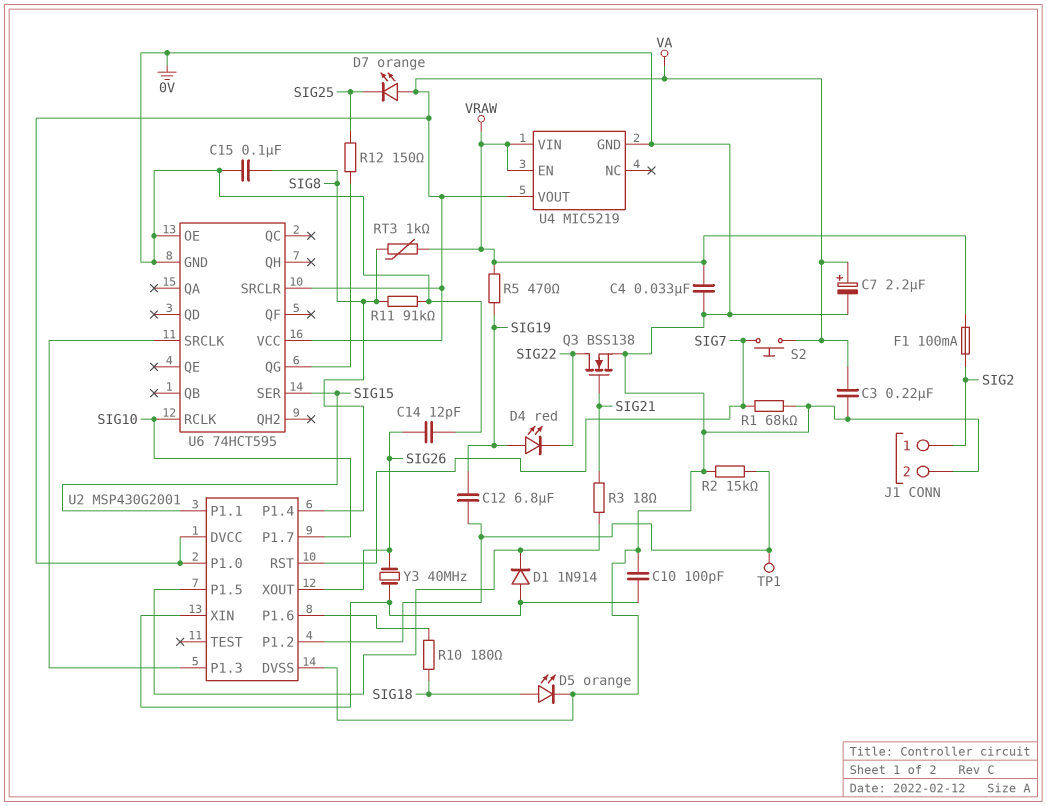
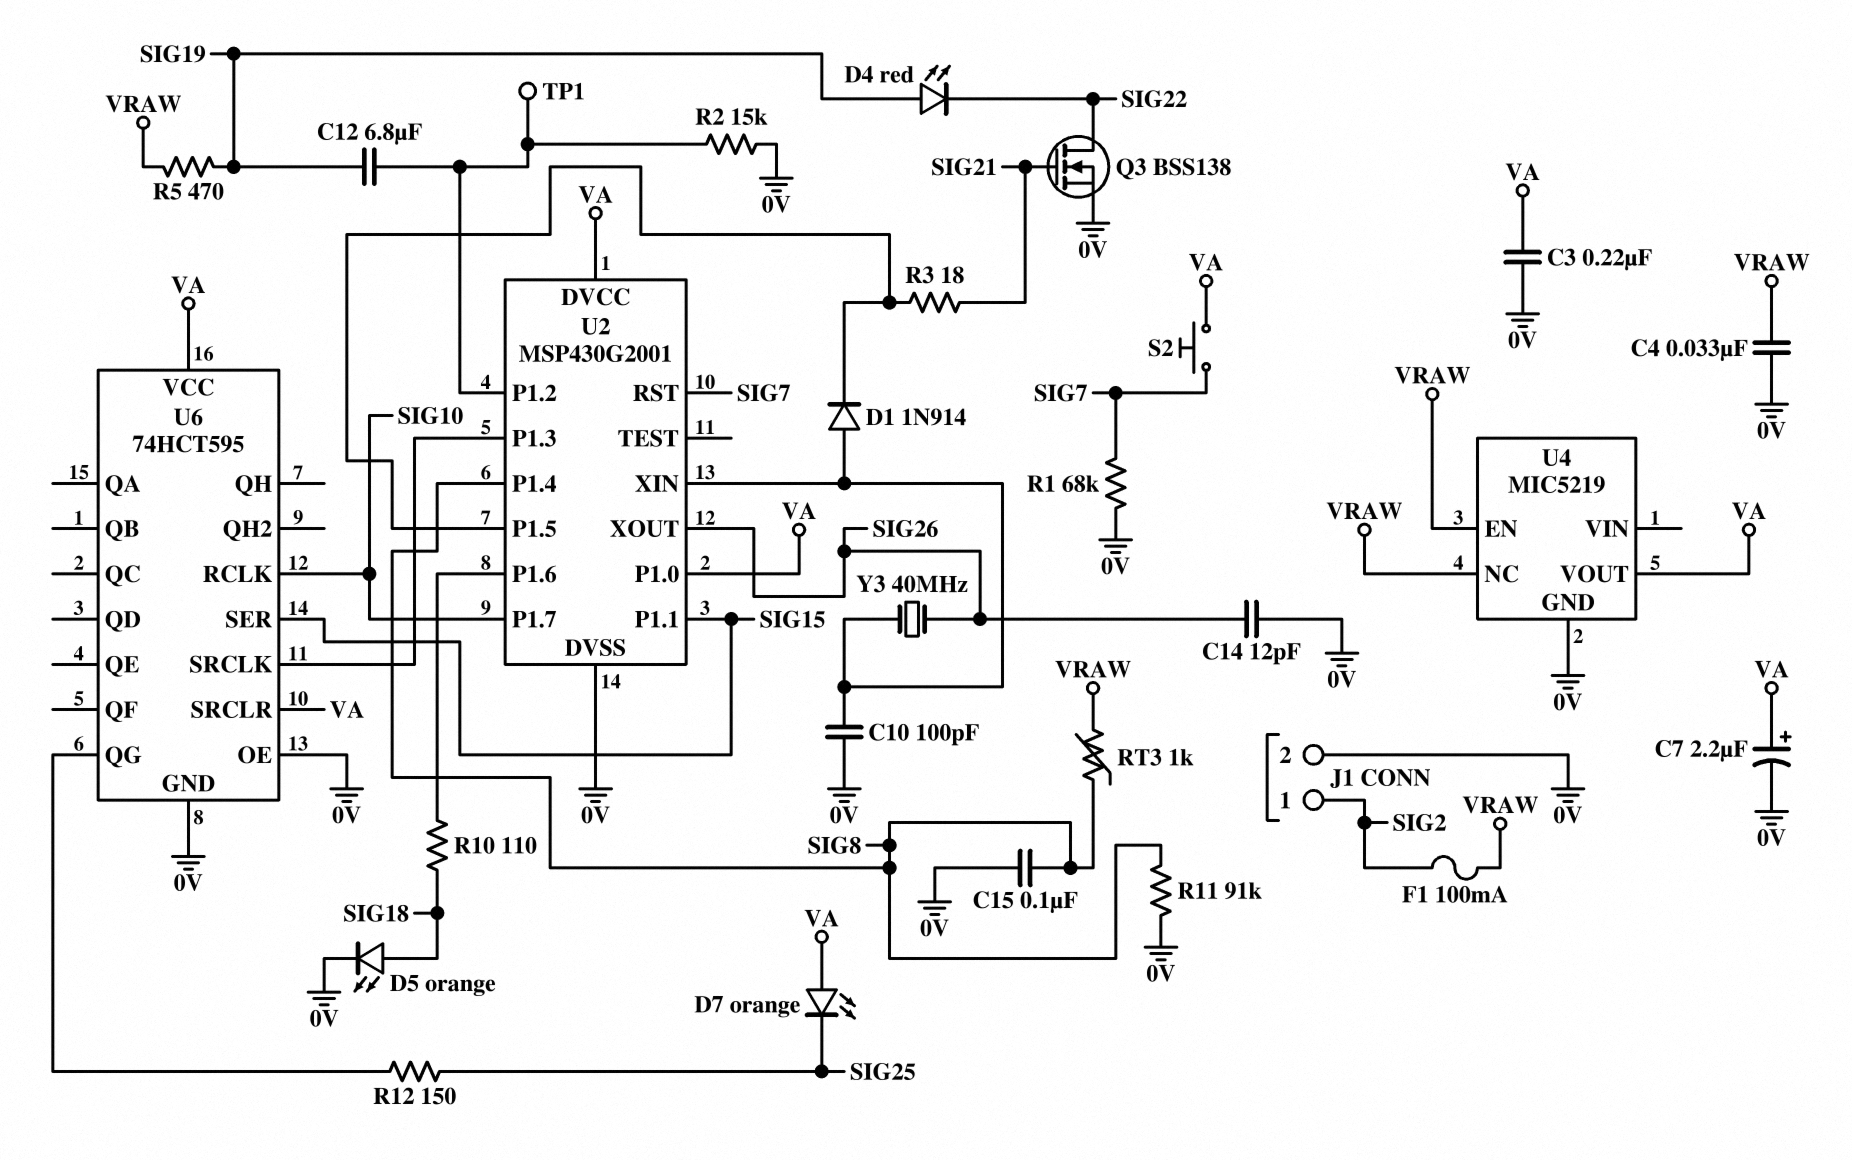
R10: 180 (SIG18, U2/P1.6) -> 110 (SIG18, U2/P1.6)
U4 pin NC: none -> VRAW
U4 pin VIN: VRAW -> none

